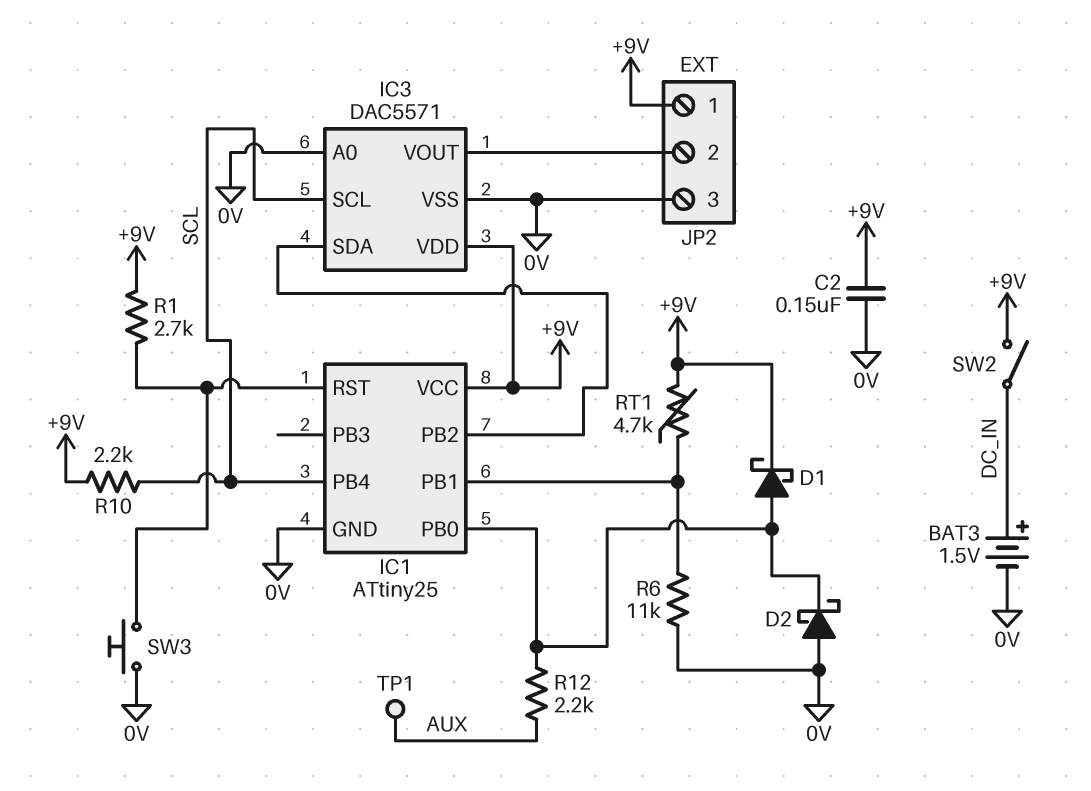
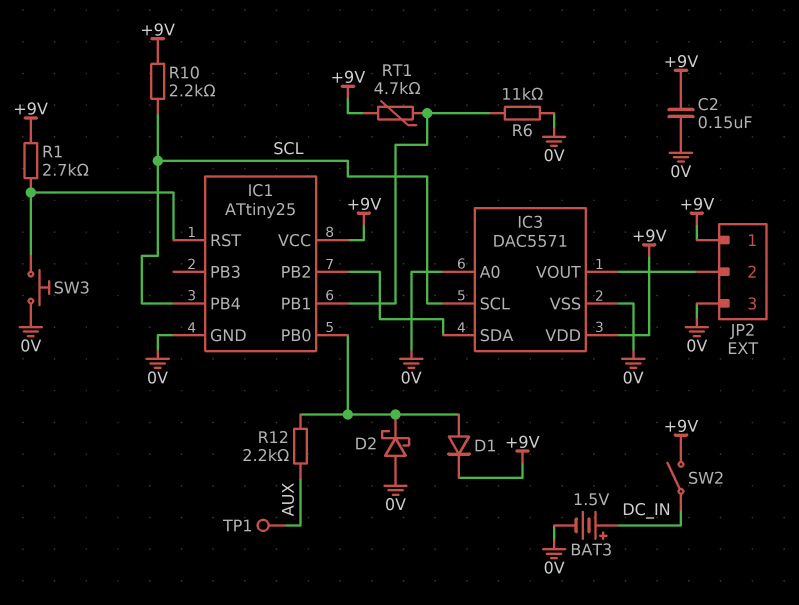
D1: schottky (A IC1/PB0, K +9V) -> diode (A IC1/PB0, K +9V)

